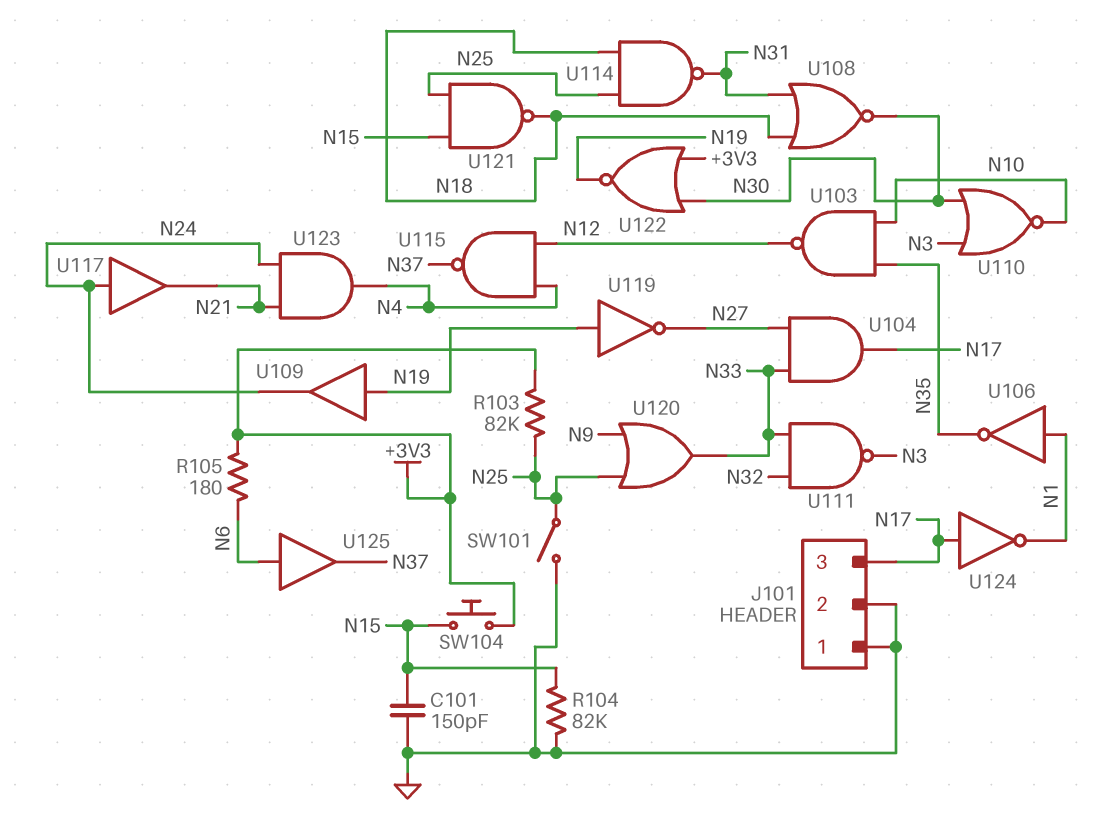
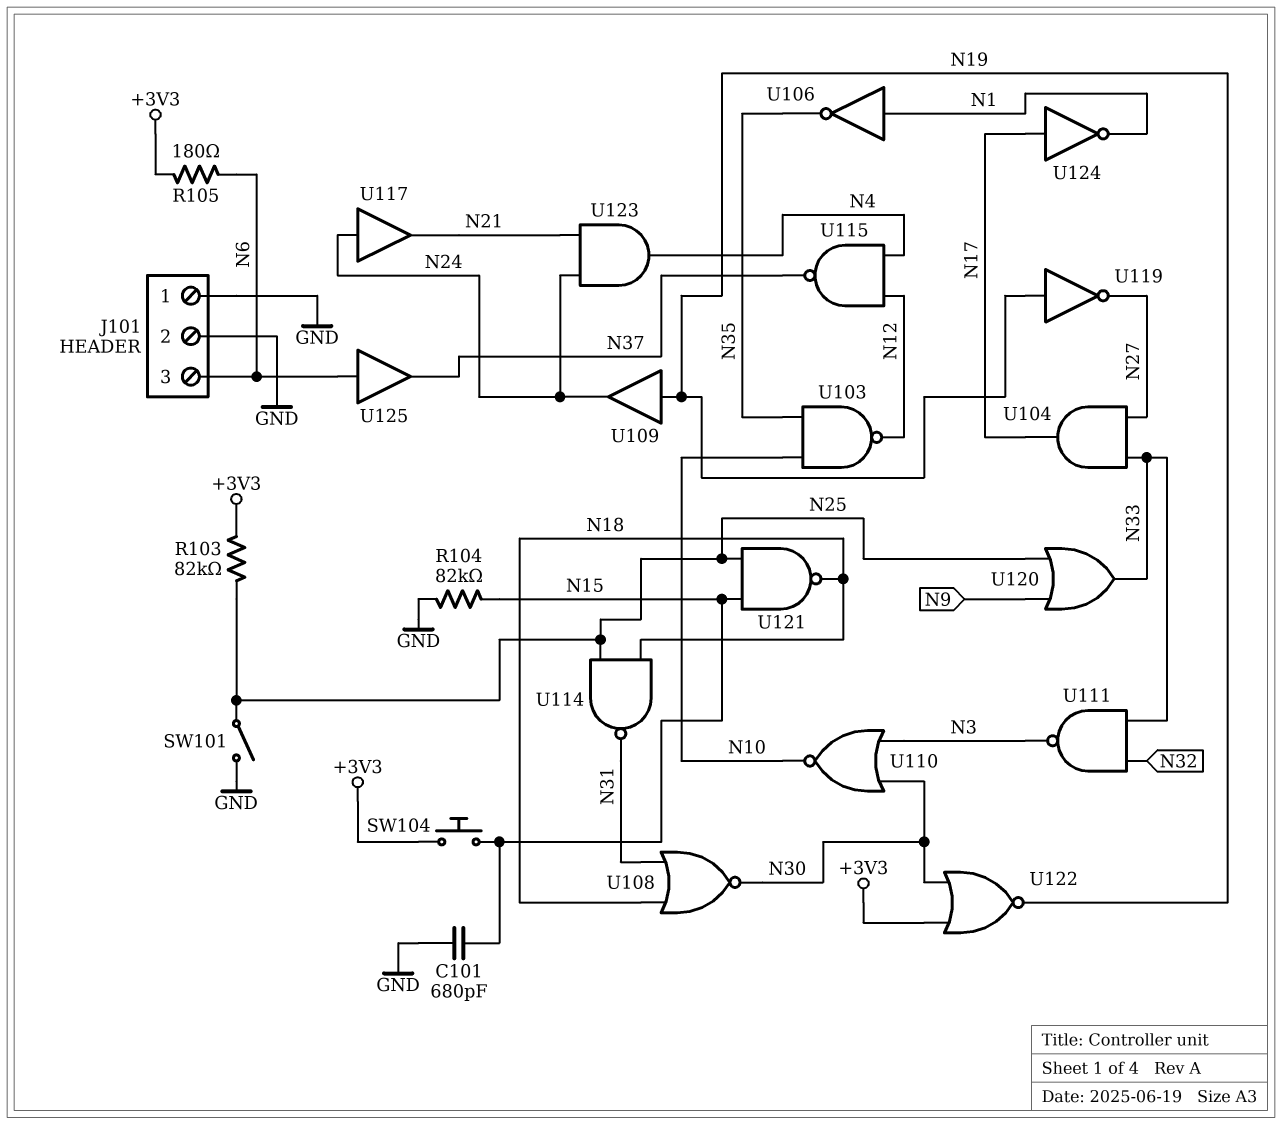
C101: 150pF (GND, N15) -> 680pF (GND, N15)
J101 pin 3: N17 -> N6

